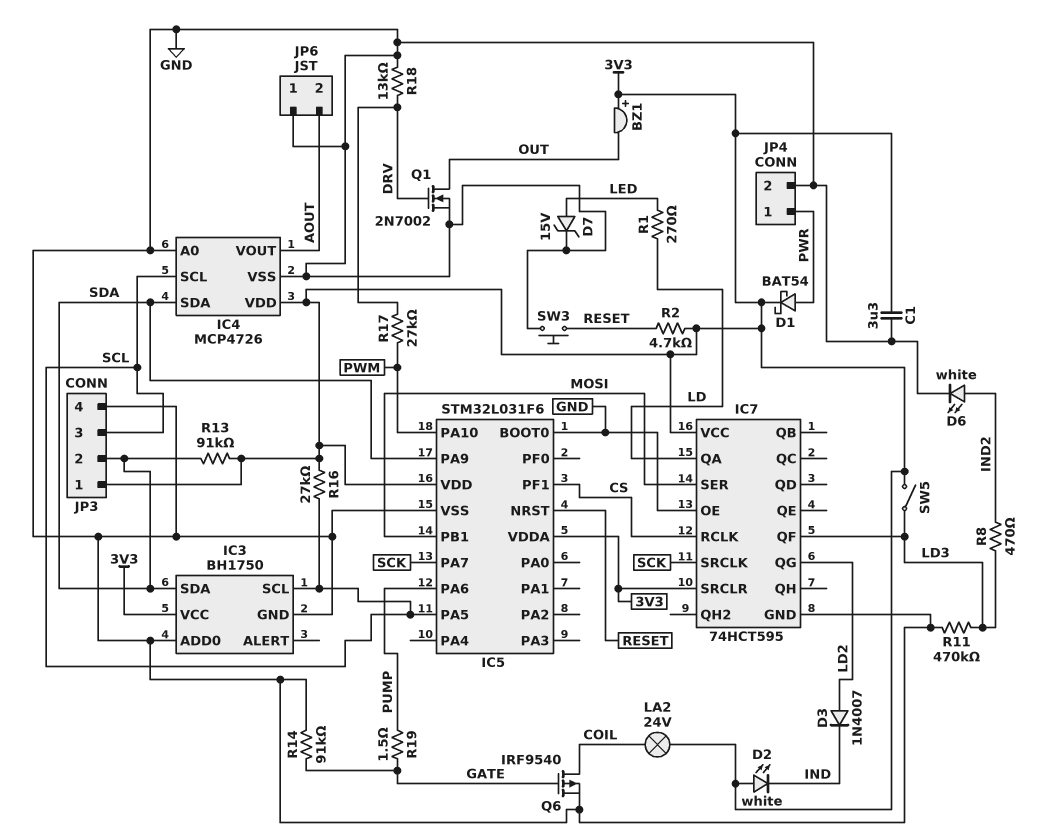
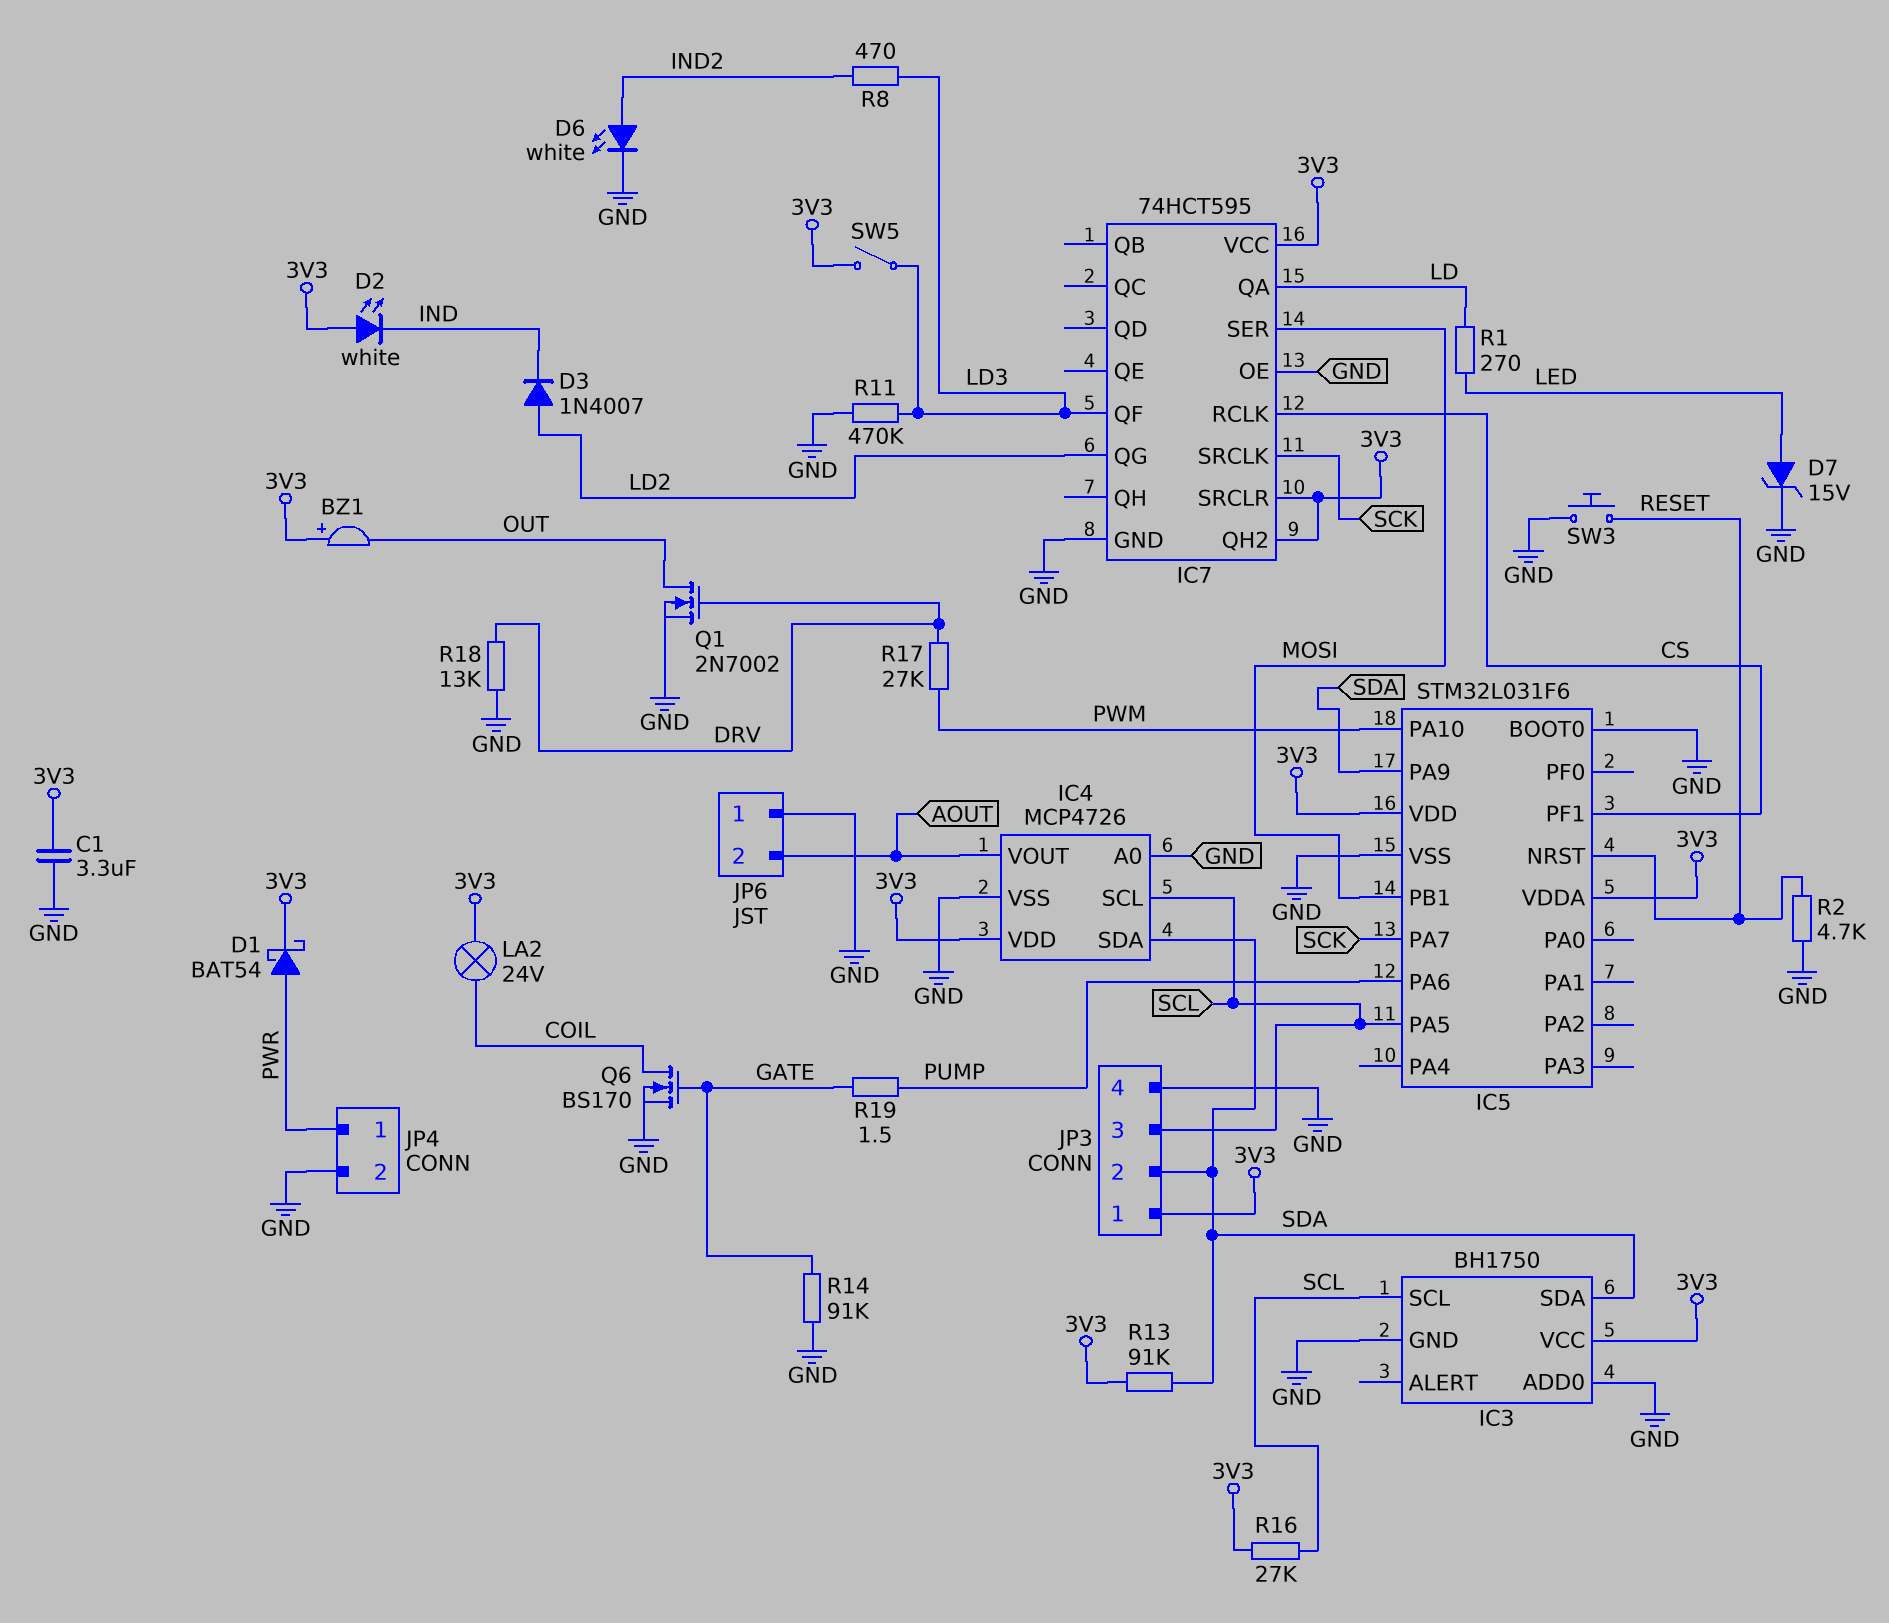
IC7 pin QH2: none -> 3V3
Q6: PMOS IRF9540 (G GATE, D COIL, S GND) -> NMOS BS170 (G GATE, D COIL, S GND)
R2: 4.7k (3V3, RESET) -> 4.7k (GND, RESET)

